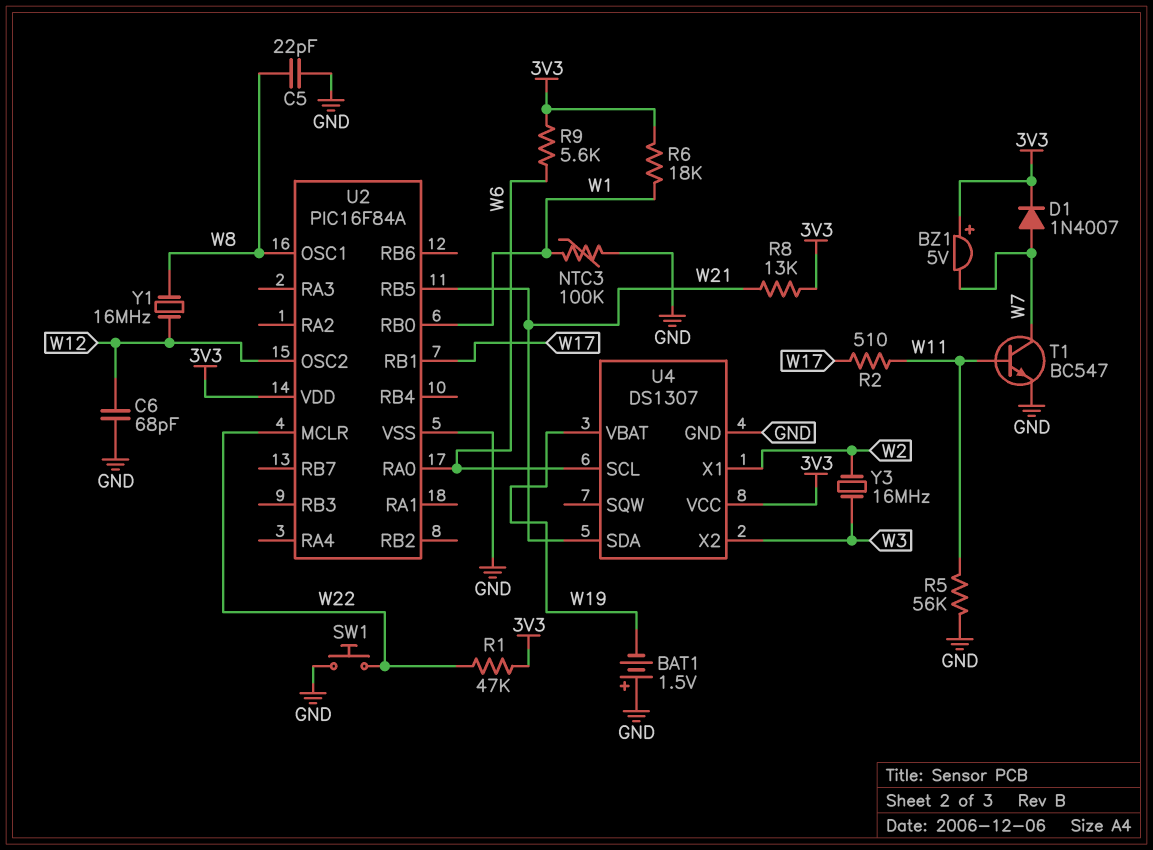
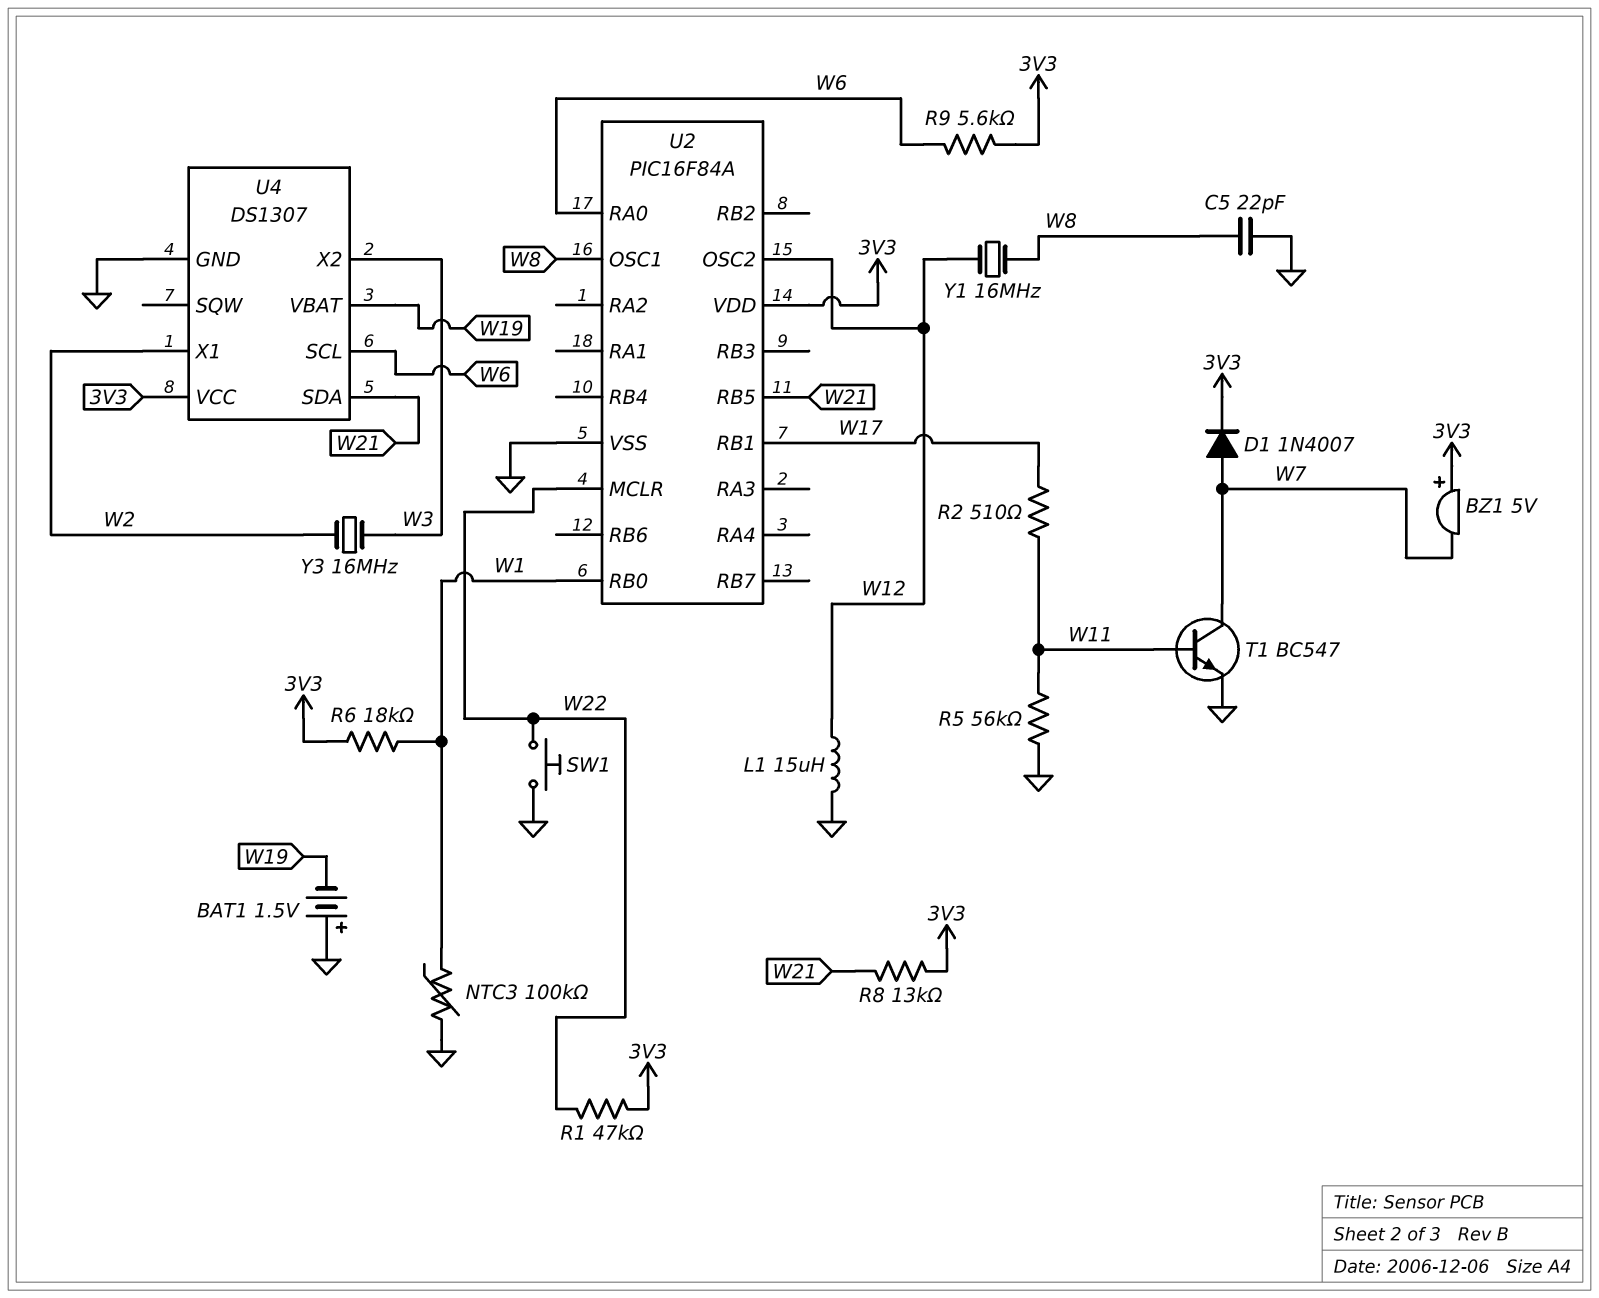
C6: 68pF (GND, W12) -> none
L1: none -> 15uH (GND, W12)

